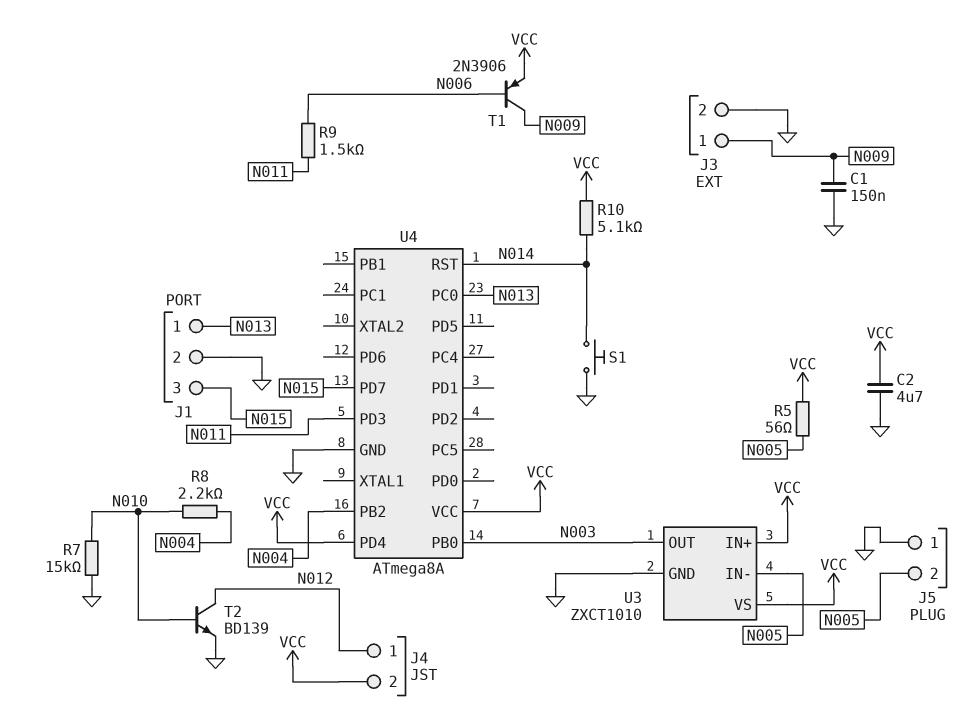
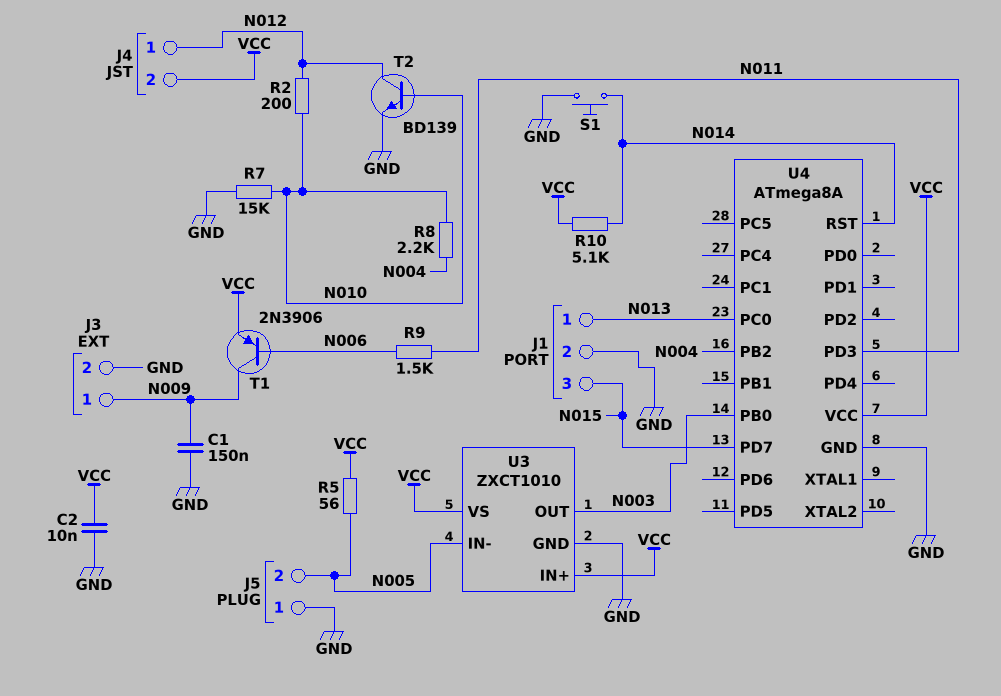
C2: 4.7uF (GND, VCC) -> 10nF (GND, VCC)
R2: none -> 200 (N010, N012)
U4 pin PD4: VCC -> none

